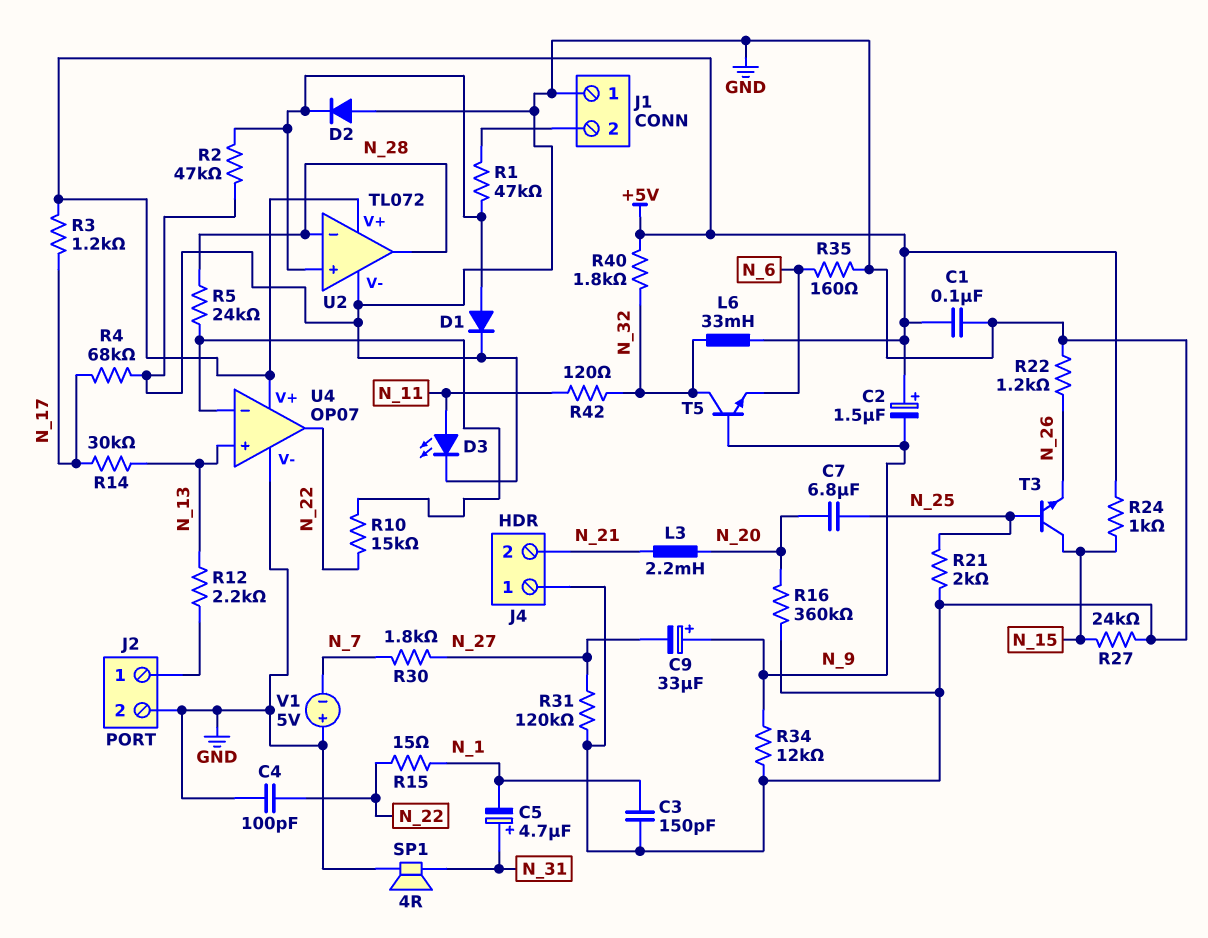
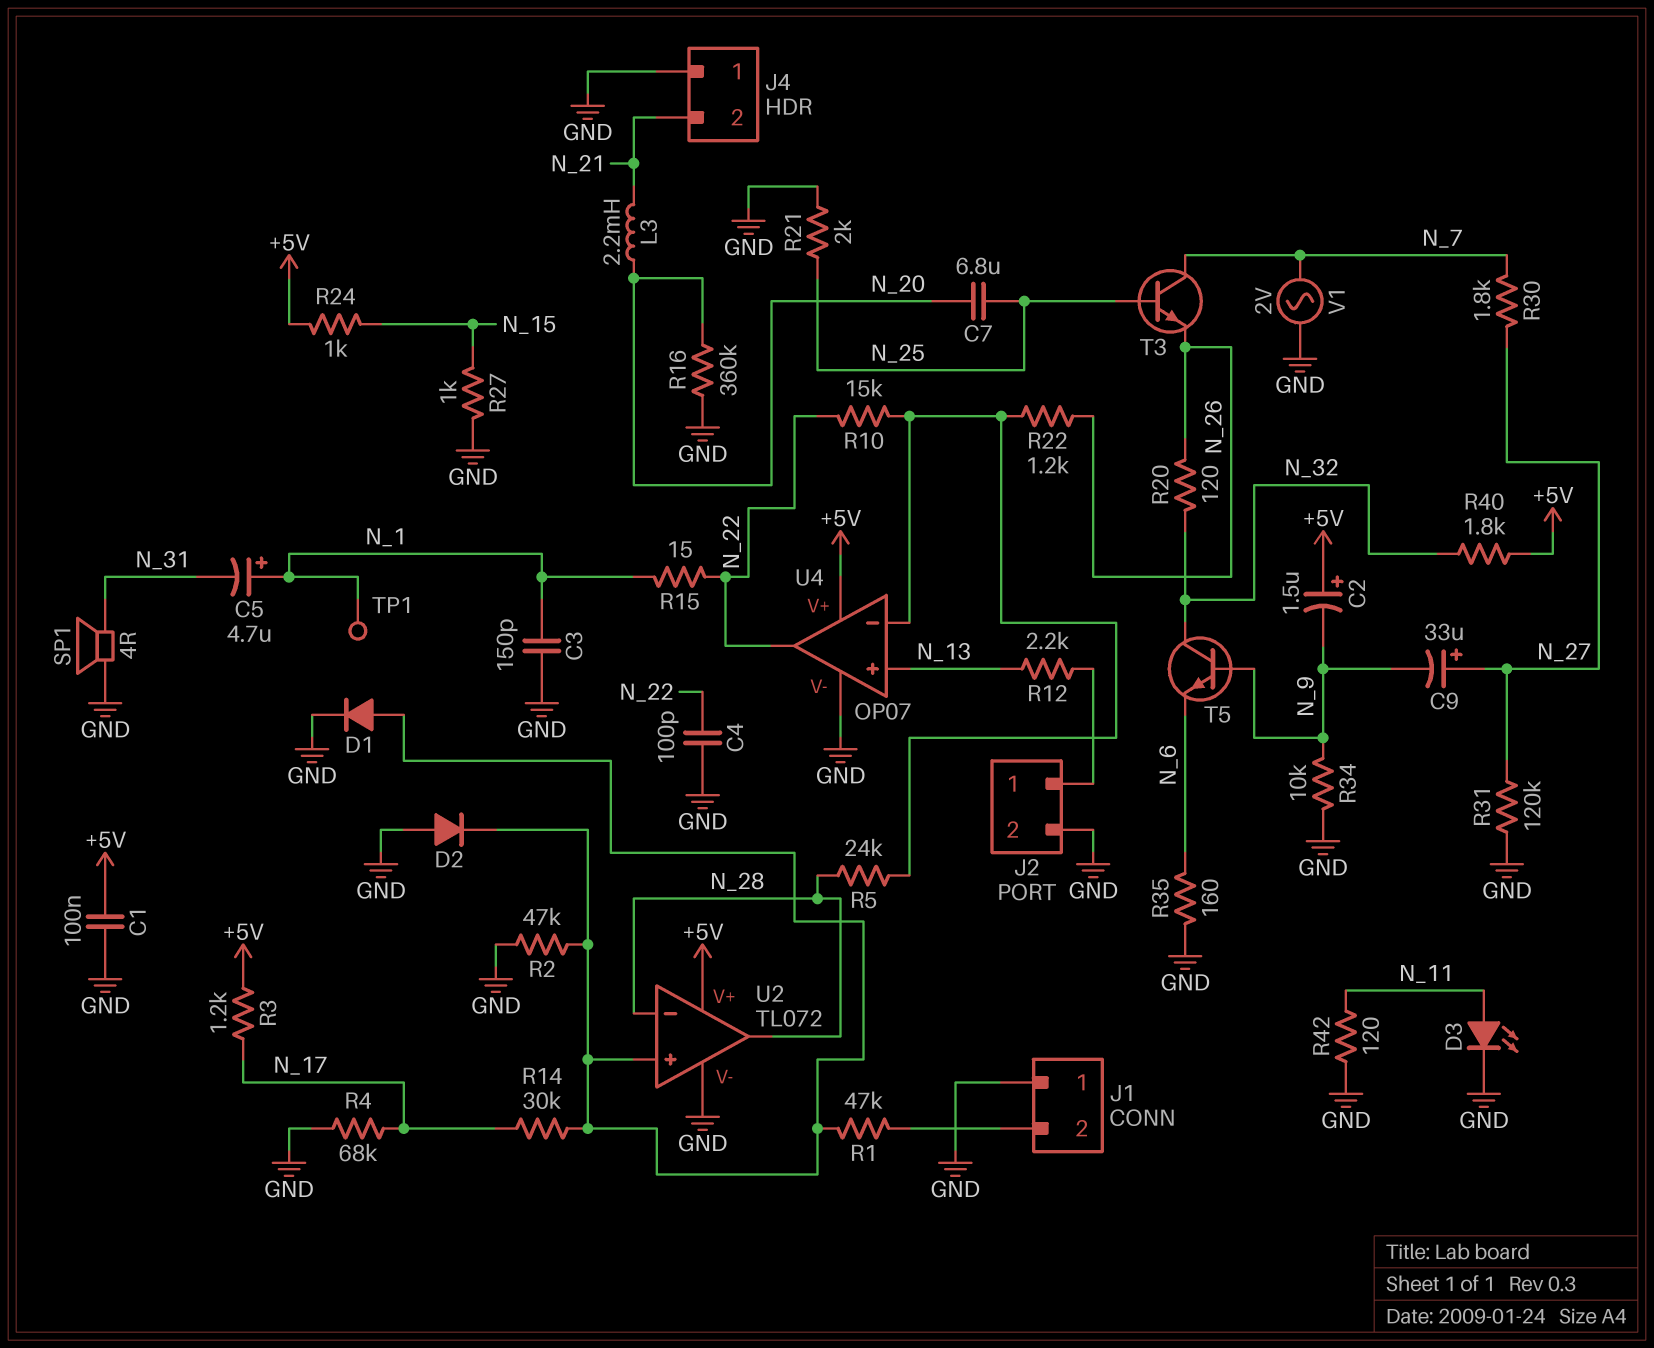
C5: 4.7uF (plus N_31, minus N_1) -> 4.7uF (plus N_1, minus N_31)
C9: 33uF (plus N_9, minus N_27) -> 33uF (plus N_27, minus N_9)
L6: 33mH (+5V, N_32) -> none
R14: 30k (N_13, N_17) -> 30k (N_17, U2/in+)
R20: none -> 120 (N_26, N_32)
R22: 1.2k (GND, N_26) -> 1.2k (N_26, U4/in-)
R27: 24k (GND, N_15) -> 1k (GND, N_15)
R34: 12k (GND, N_9) -> 10k (GND, N_9)
R42: 120 (N_11, N_32) -> 120 (GND, N_11)
T3: NPN (B N_25, C N_15, E N_26) -> NPN (B N_25, C N_7, E N_26)
TP1: none -> test point (N_1)
V1: 5V (plus GND, minus N_7) -> AC 2V (GND, N_7)

